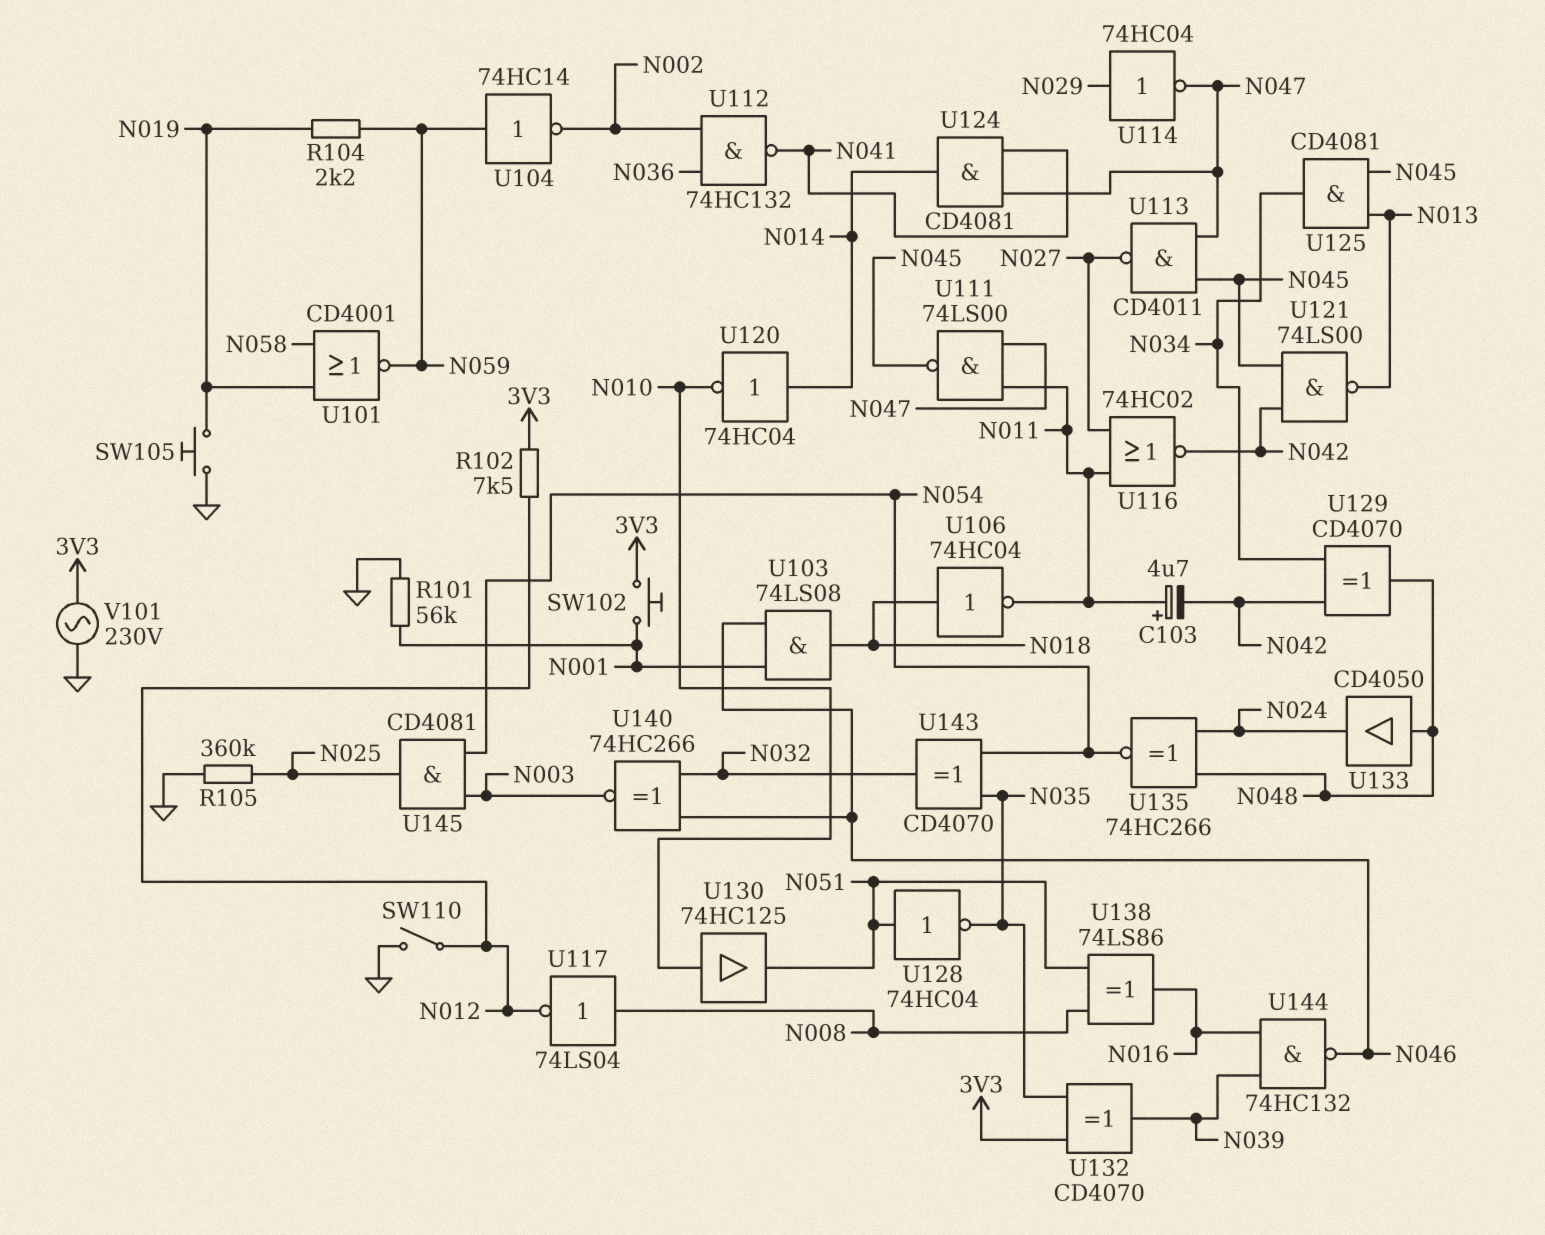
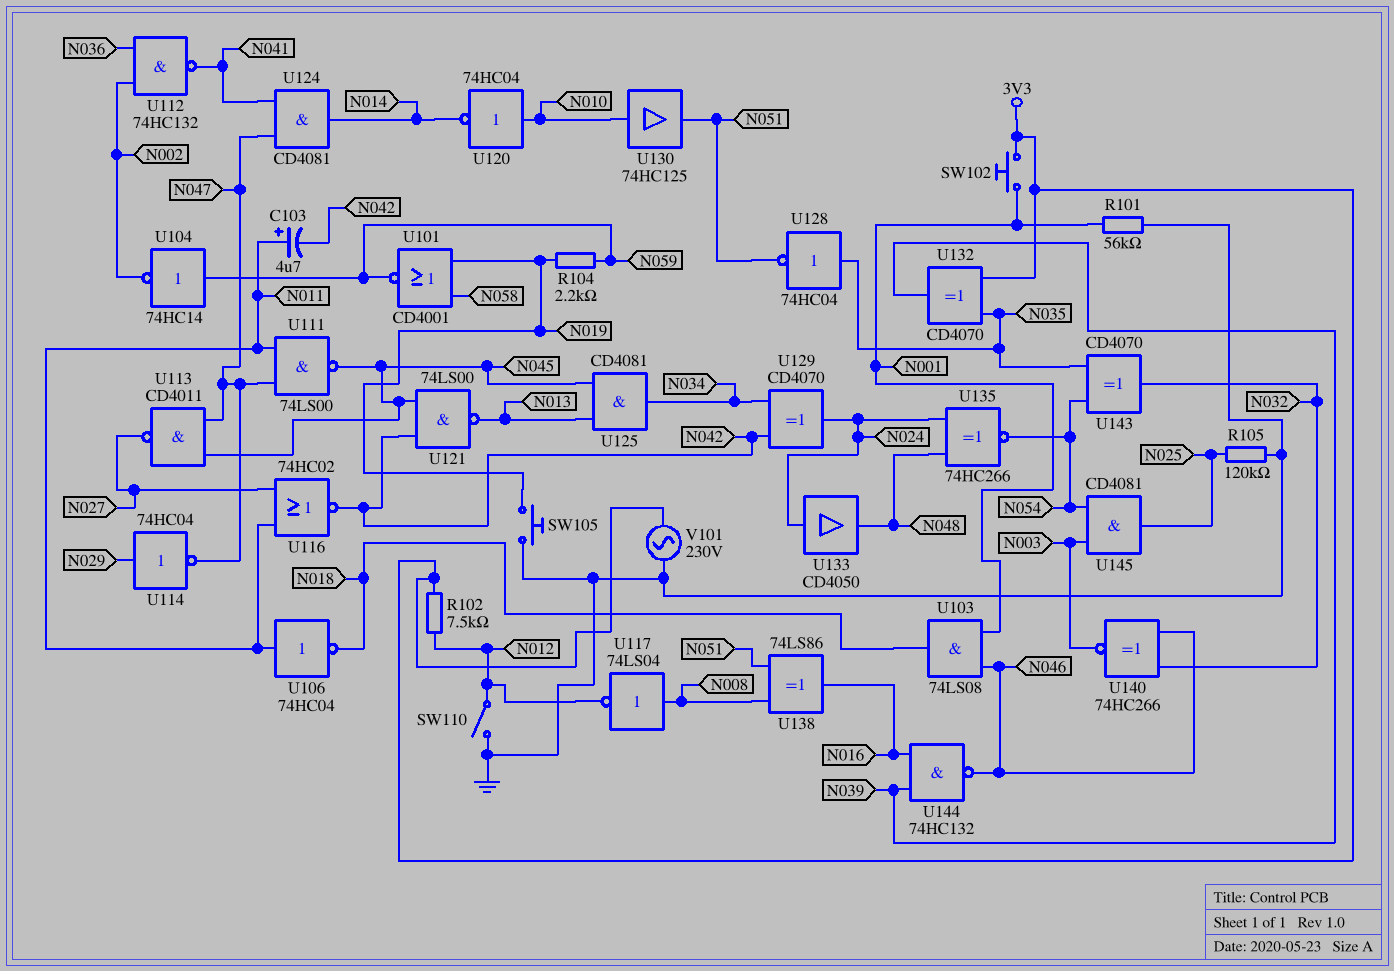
R105: 360k (GND, N025) -> 120k (GND, N025)
U106: NOT 74HC04 (in N018, out N011) -> NOT 74HC04 (in N011, out N018)
U120: NOT 74HC04 (in N014, out N010) -> NOT 74HC04 (in N010, out N014)
U128: NOT 74HC04 (in N051, out N035) -> NOT 74HC04 (in N035, out N051)
U129: XOR CD4070 (in N034, in N042, out N048) -> XOR CD4070 (in N034, in N042, out N024)
U133: buffer CD4050 (in N048, out N024) -> buffer CD4050 (in N024, out N048)

